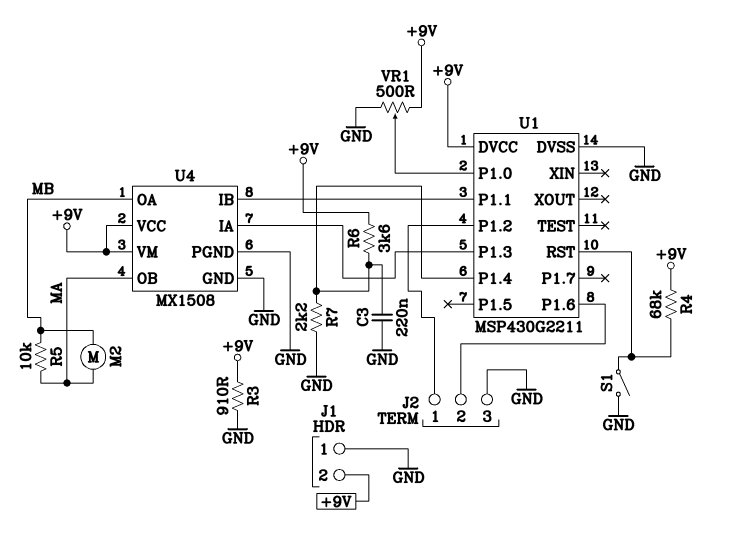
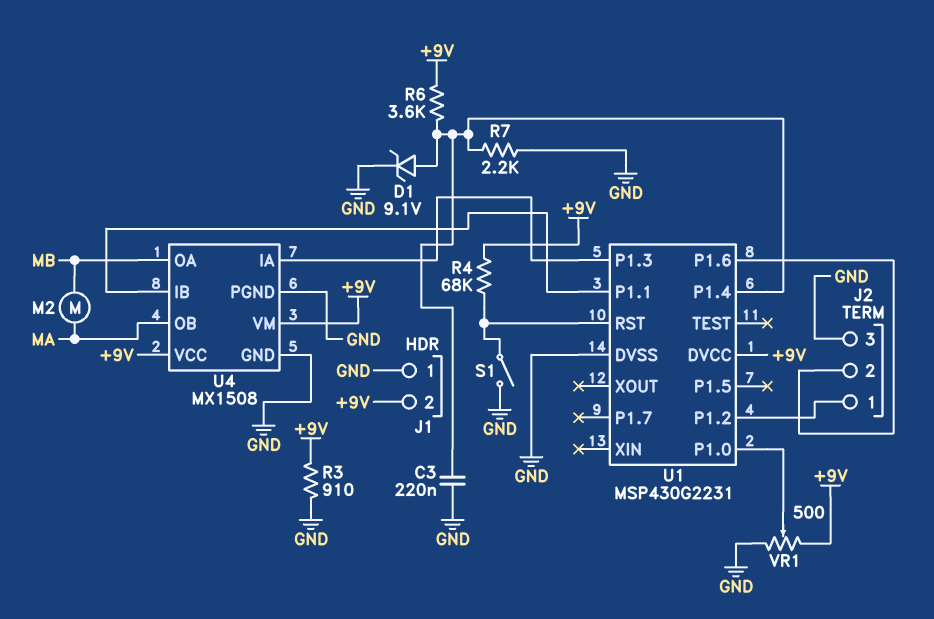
D1: none -> zener 9.1V (A U1/P1.4, K GND)
R5: 10k (MA, MB) -> none
U1: MSP430G2211 -> MSP430G2231

